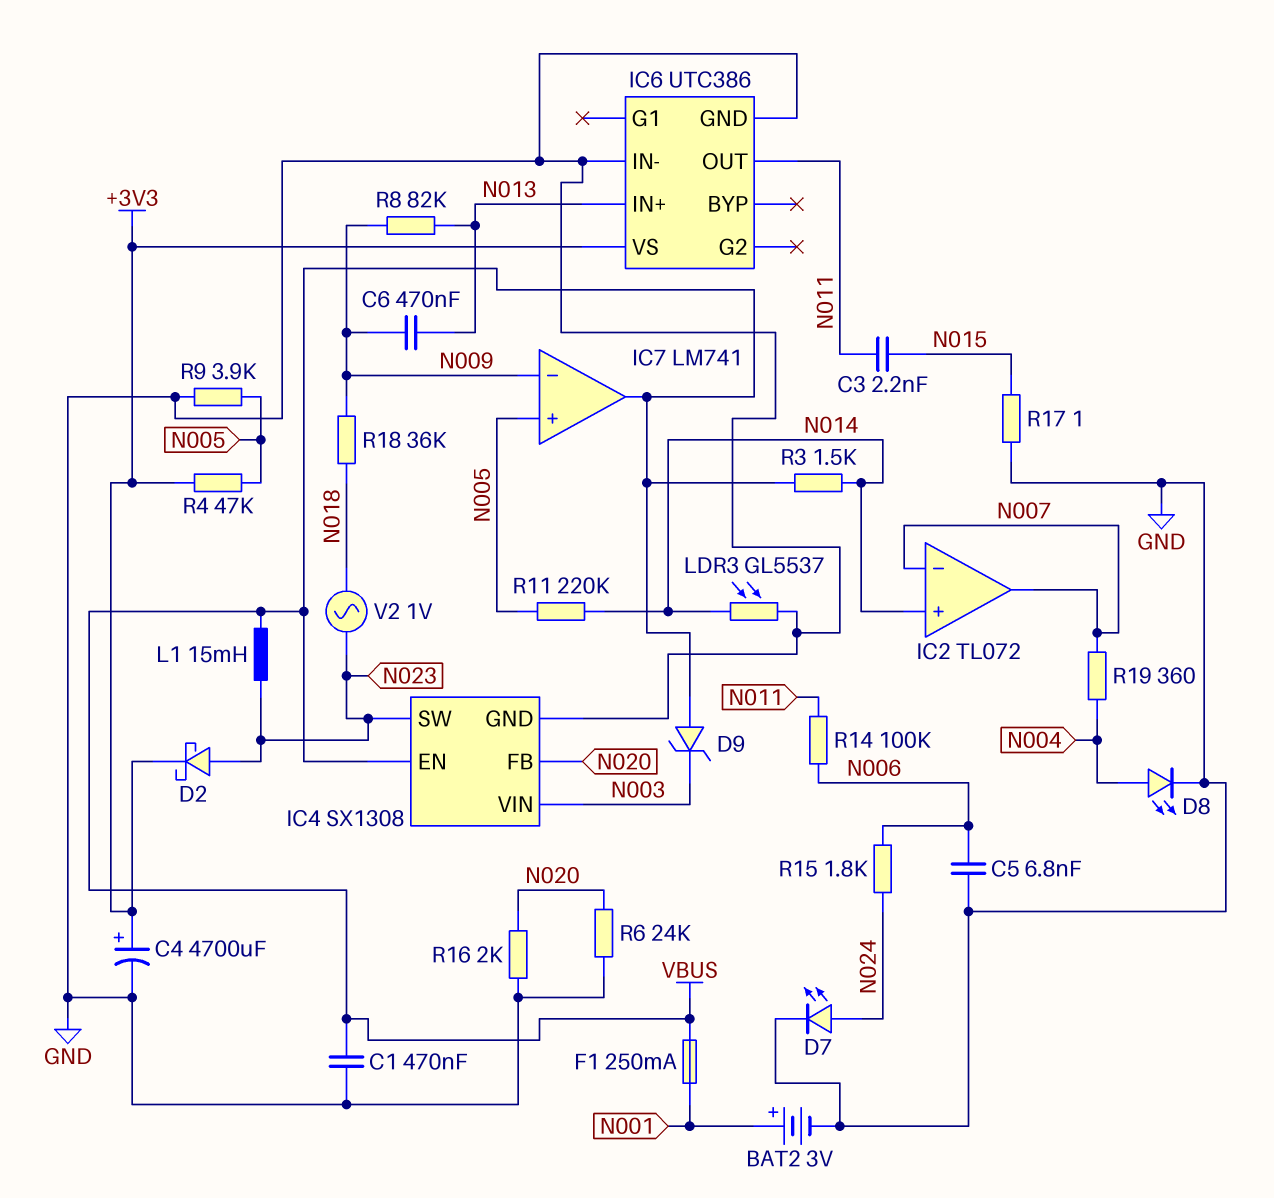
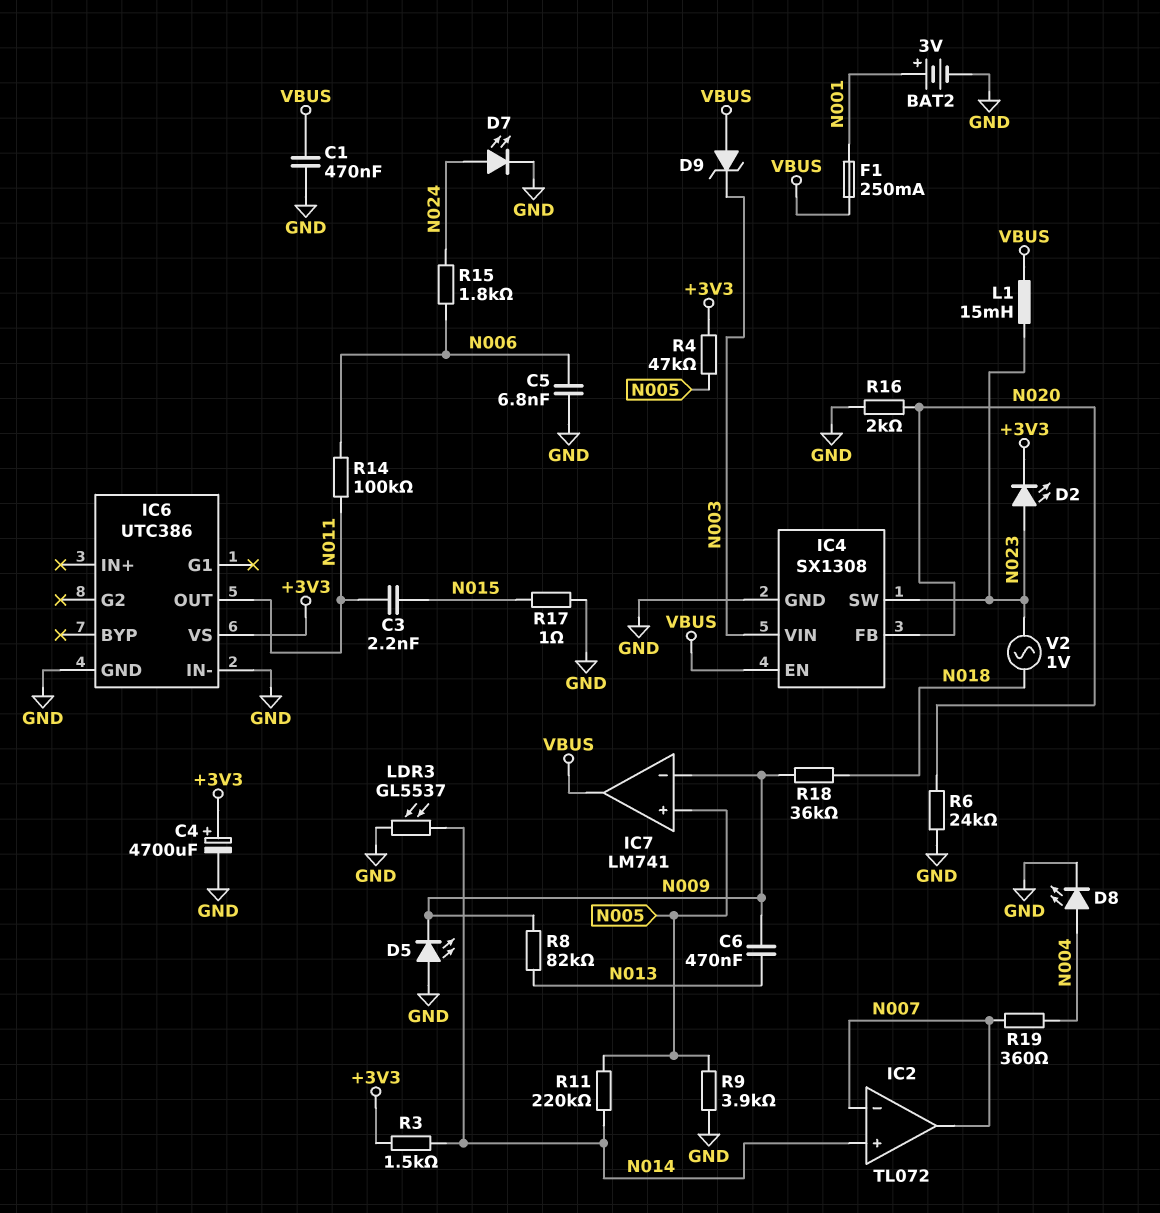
D2: schottky (A N023, K +3V3) -> LED (A N023, K +3V3)
D5: none -> LED (A GND, K N009)
IC6 pin IN+: N013 -> none
R3: 1.5k (N014, VBUS) -> 1.5k (+3V3, N014)

